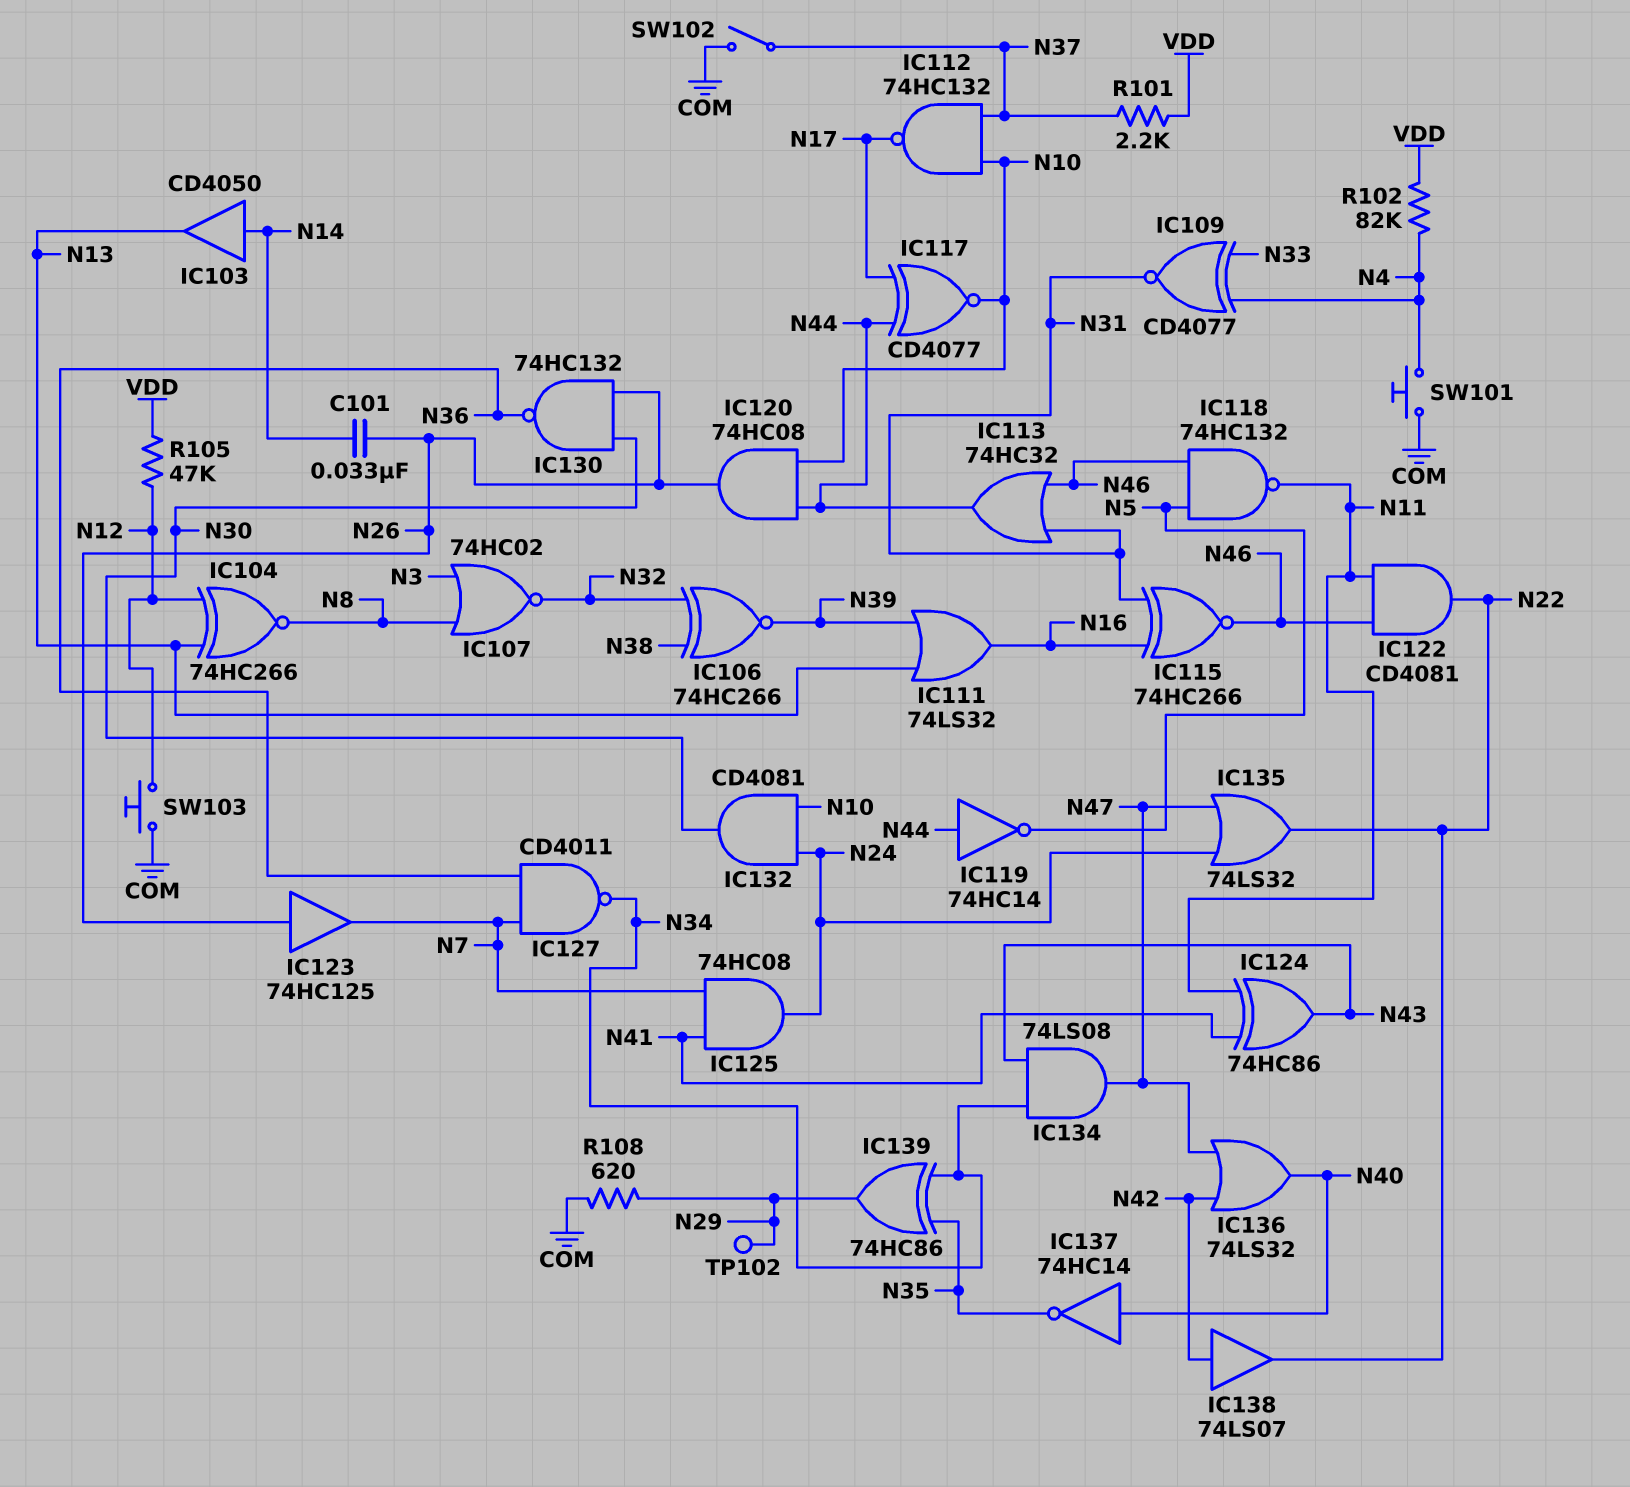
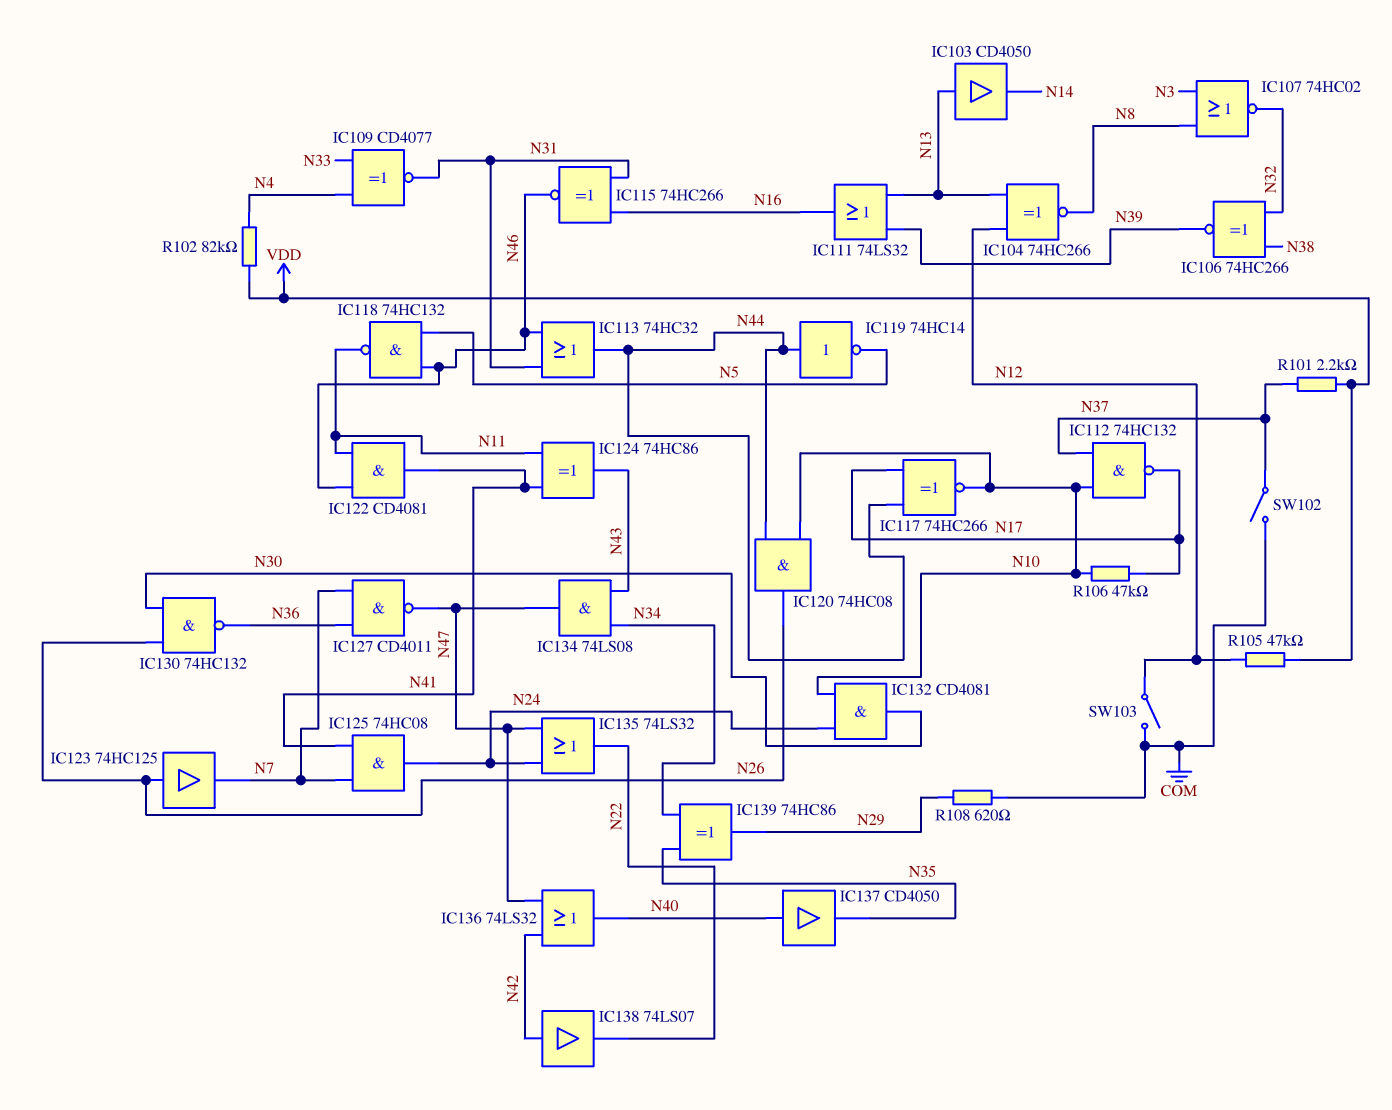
C101: 33nF (N14, N26) -> none
IC103: buffer CD4050 (in N14, out N13) -> buffer CD4050 (in N13, out N14)
IC117: XNOR CD4077 (in N17, in N44, out N10) -> XNOR 74HC266 (in N17, in N44, out N10)
IC122: AND CD4081 (in N11, in N46, out N22) -> AND CD4081 (in N11, in N46, out N41)
IC127: NAND CD4011 (in N7, in N36, out N34) -> NAND CD4011 (in N7, in N36, out N47)
IC137: NOT 74HC14 (in N40, out N35) -> buffer CD4050 (in N40, out N35)
R106: none -> 47k (N10, N17)
SW101: button (COM, N4) -> none
SW103: button (COM, N12) -> switch (COM, N12)
TP102: test point (N29) -> none

